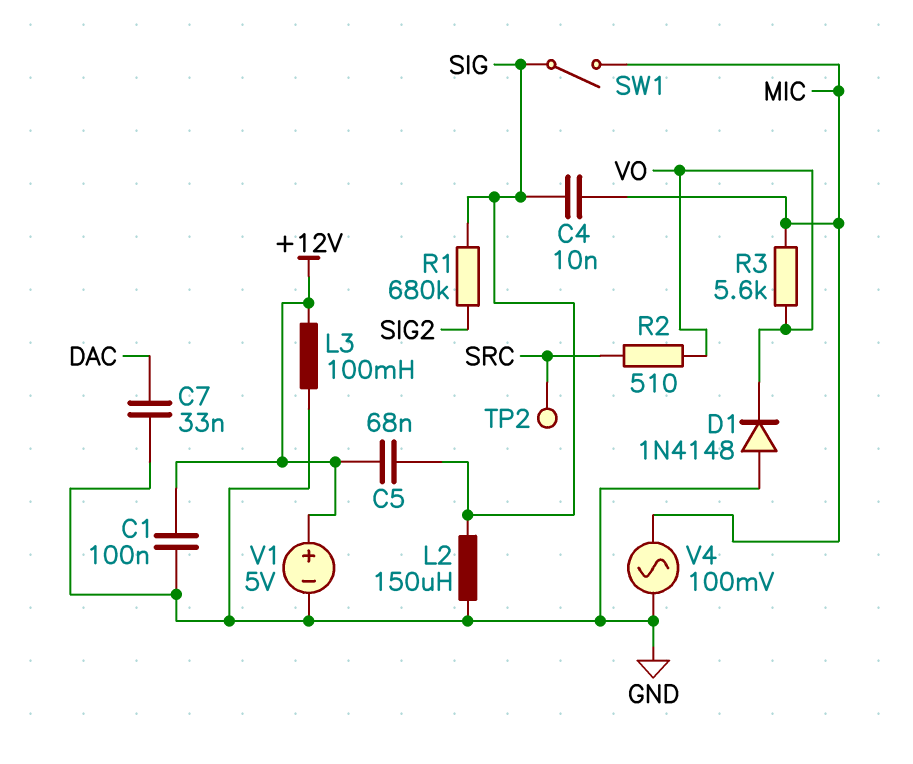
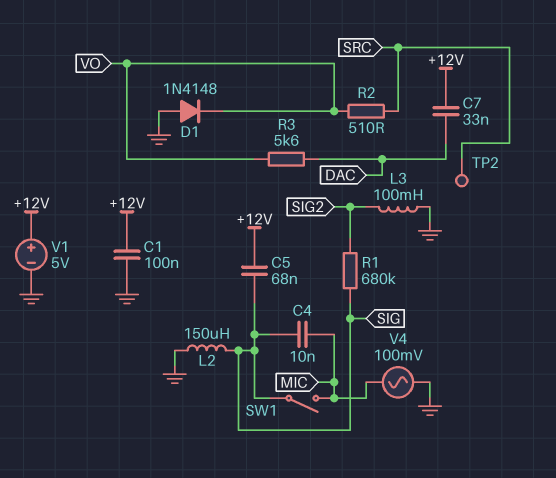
C7: 33nF (DAC, GND) -> 33nF (+12V, DAC)
L3: 100mH (+12V, GND) -> 100mH (GND, SIG2)
R3: 5.6k (MIC, VO) -> 5.6k (DAC, VO)

